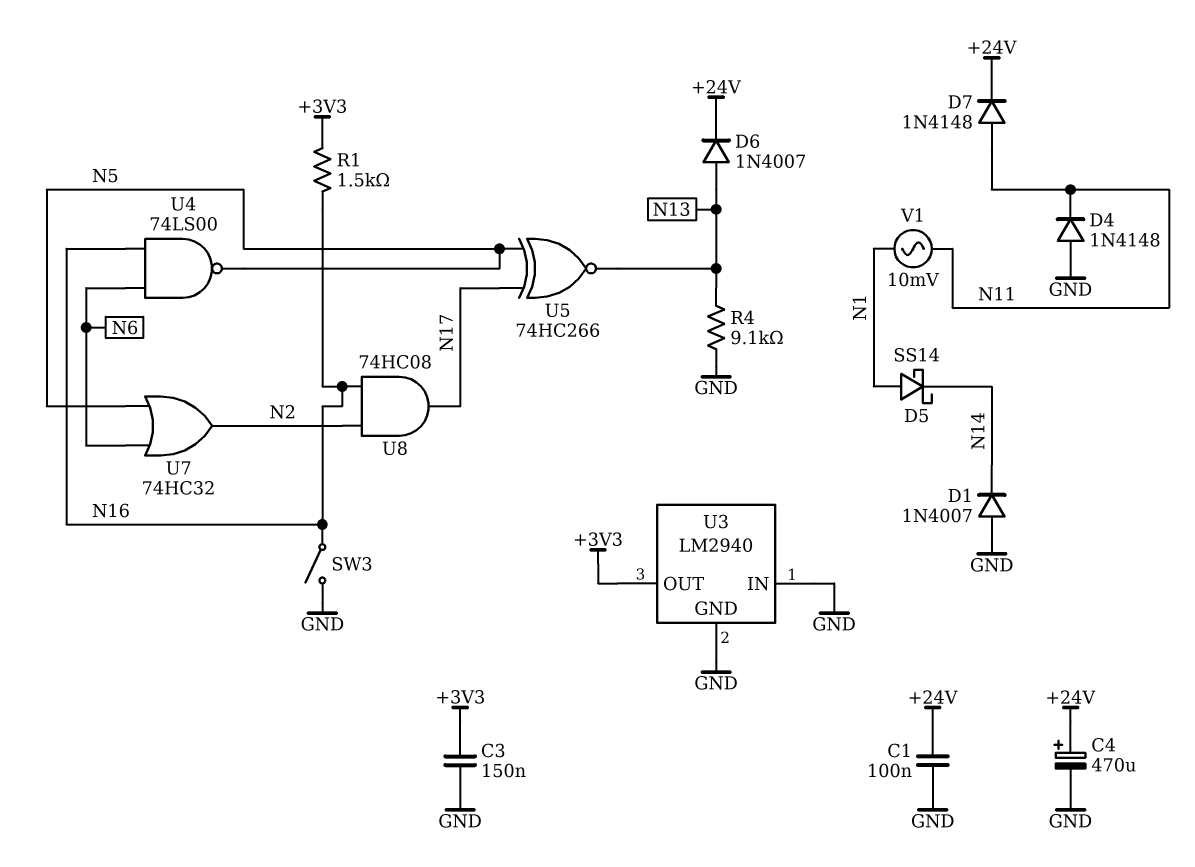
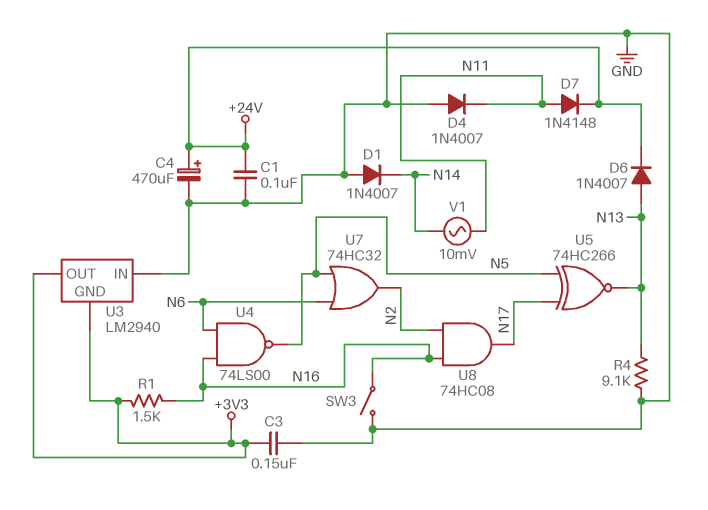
D4: diode 1N4148 (A GND, K N11) -> diode 1N4007 (A GND, K N11)
D5: schottky SS14 (A N1, K N14) -> none
U3 pin GND: GND -> +3V3
V1: AC 10mV (N1, N11) -> AC 10mV (N11, N14)

